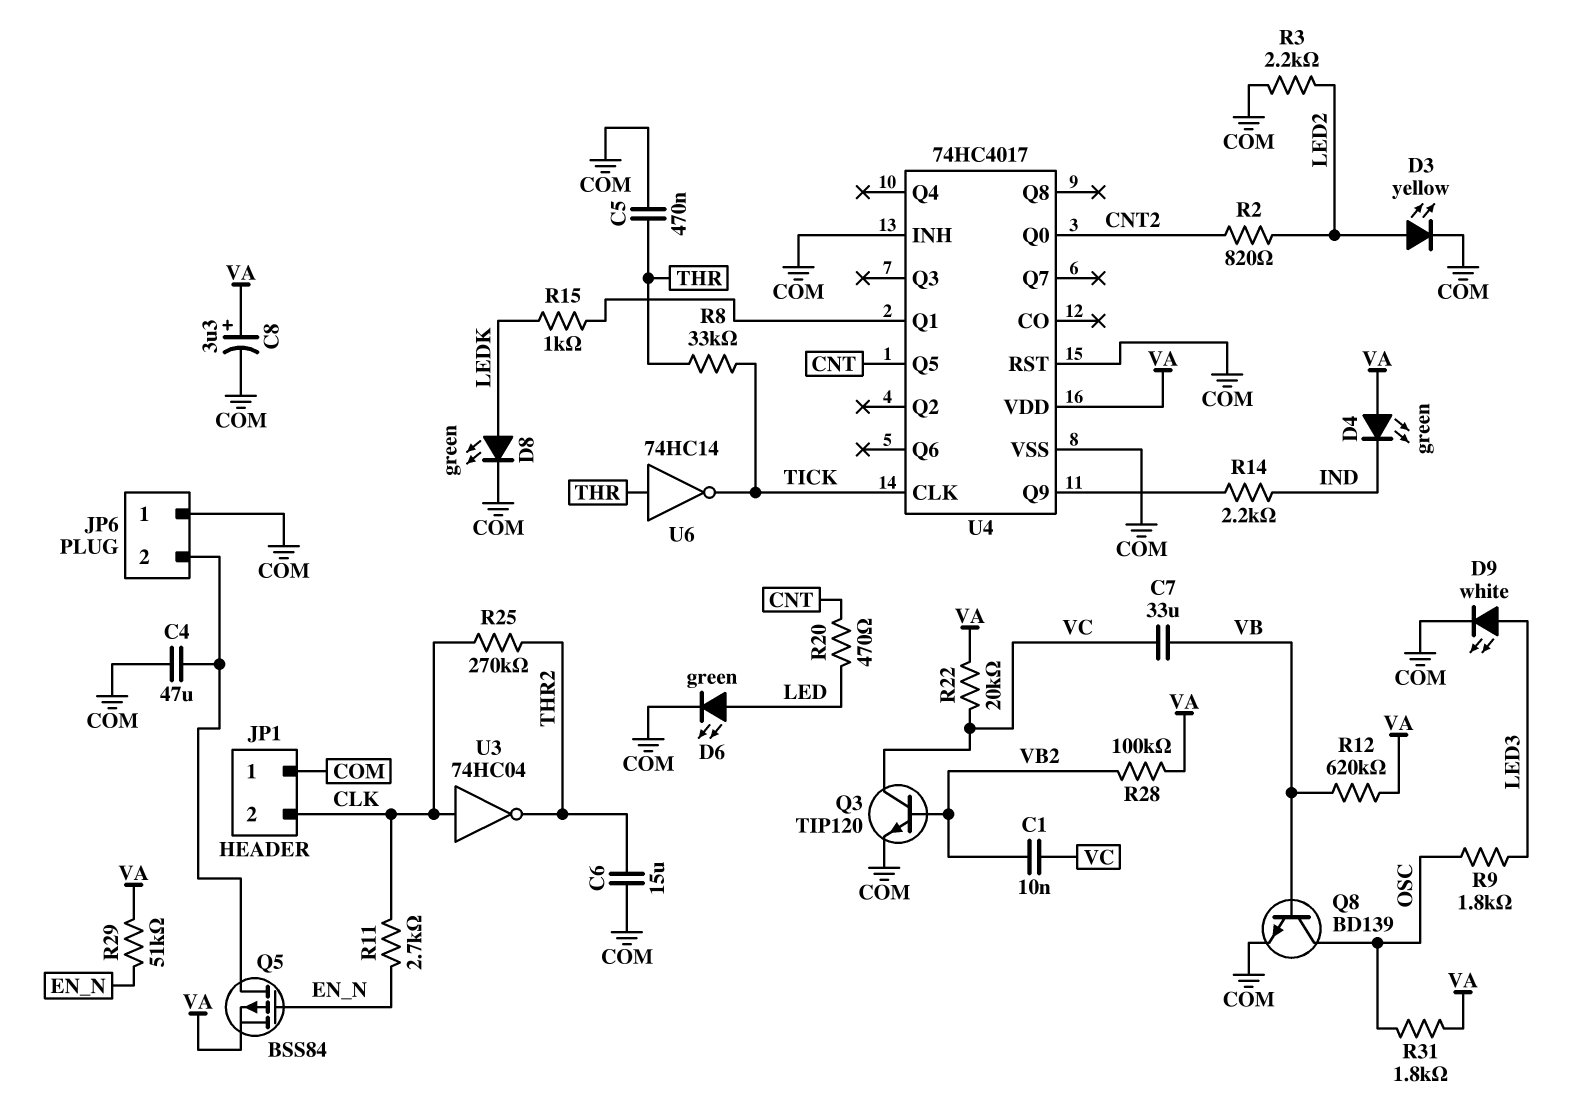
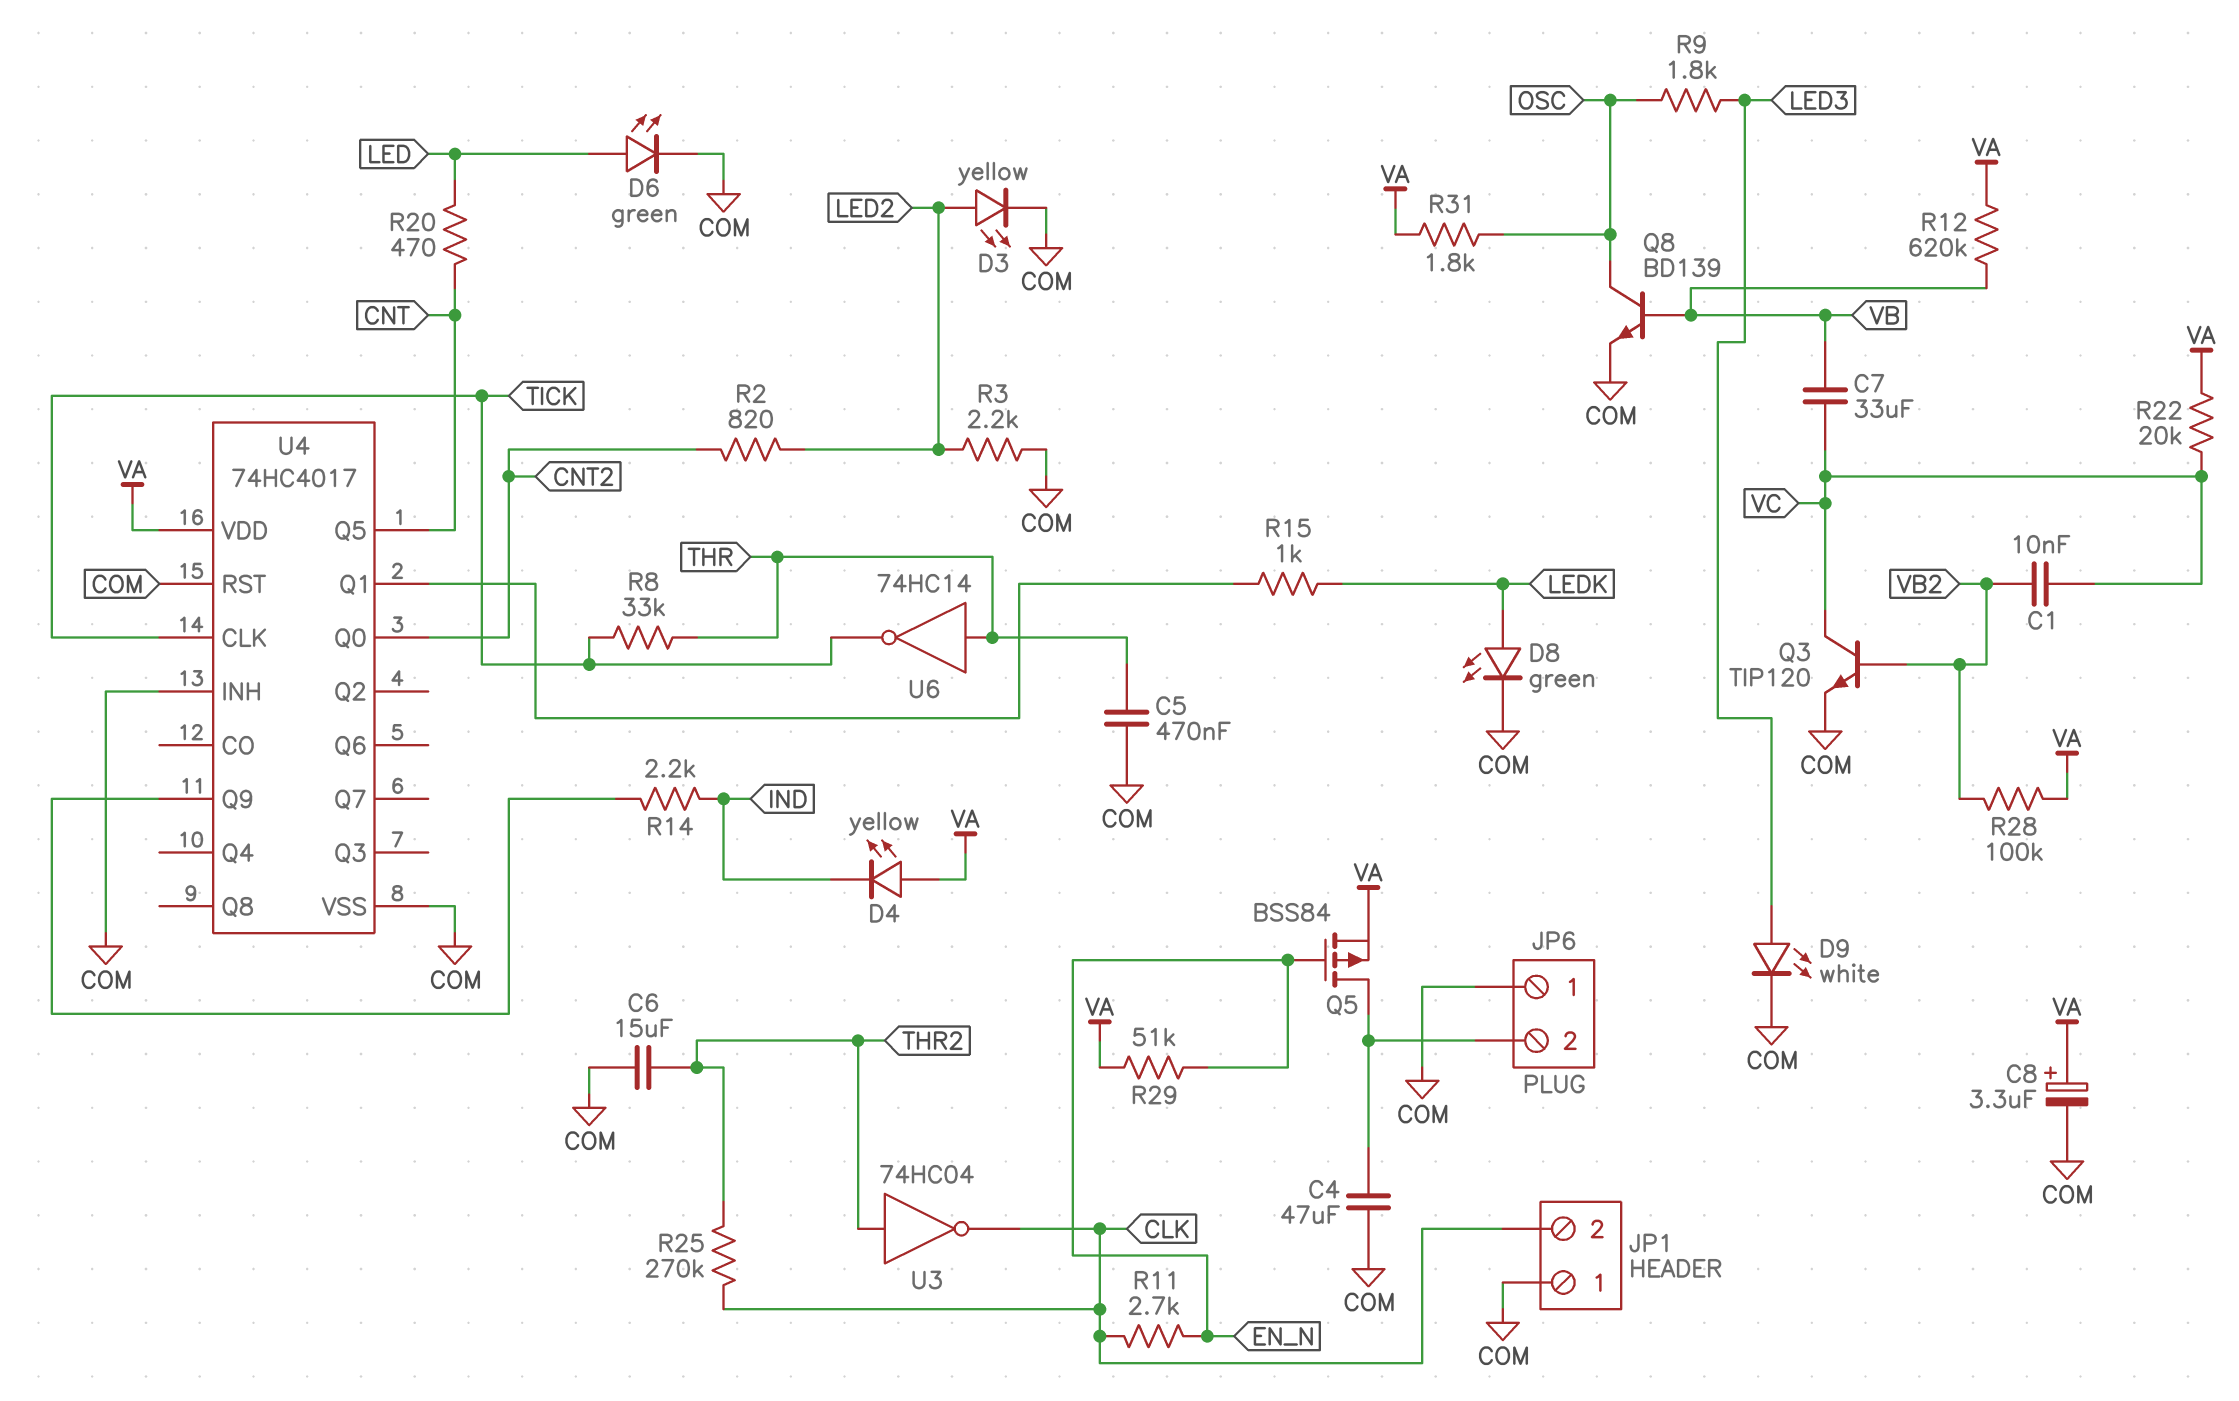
D4: LED green (A VA, K IND) -> LED yellow (A VA, K IND)
U3: NOT 74HC04 (in CLK, out THR2) -> NOT 74HC04 (in THR2, out CLK)

